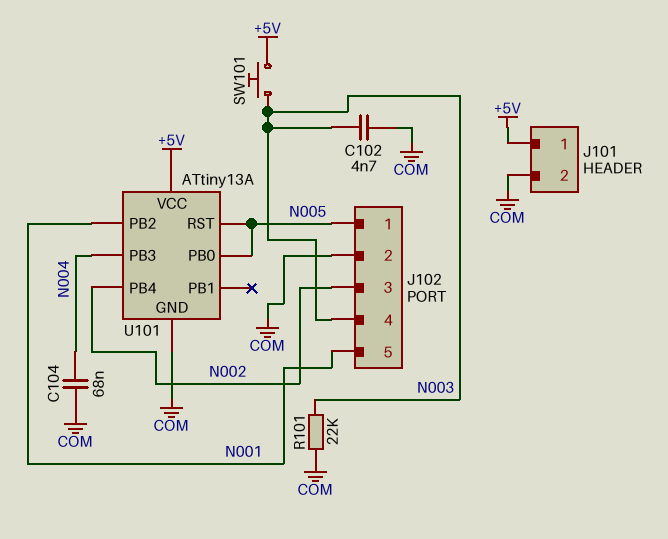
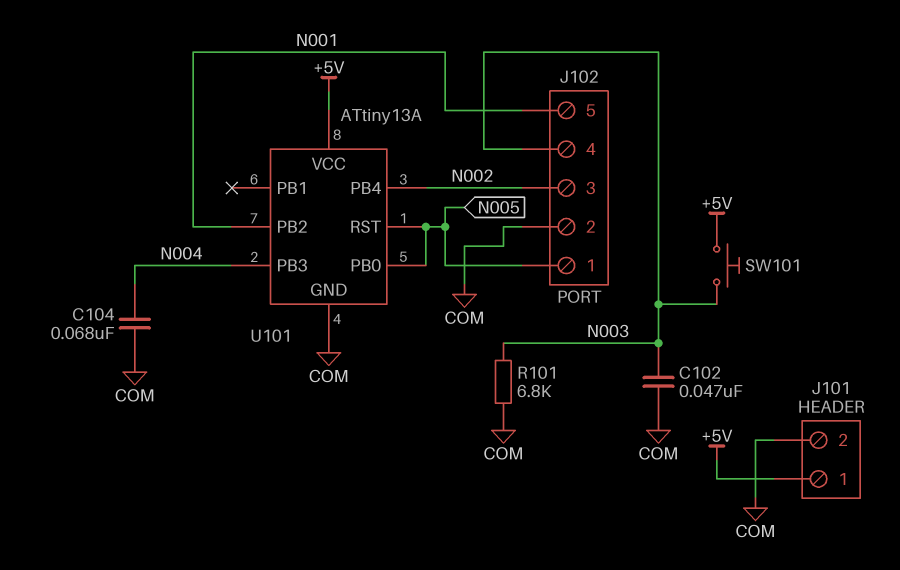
C102: 4.7nF (COM, N003) -> 47nF (COM, N003)
R101: 22k (COM, N003) -> 6.8k (COM, N003)

